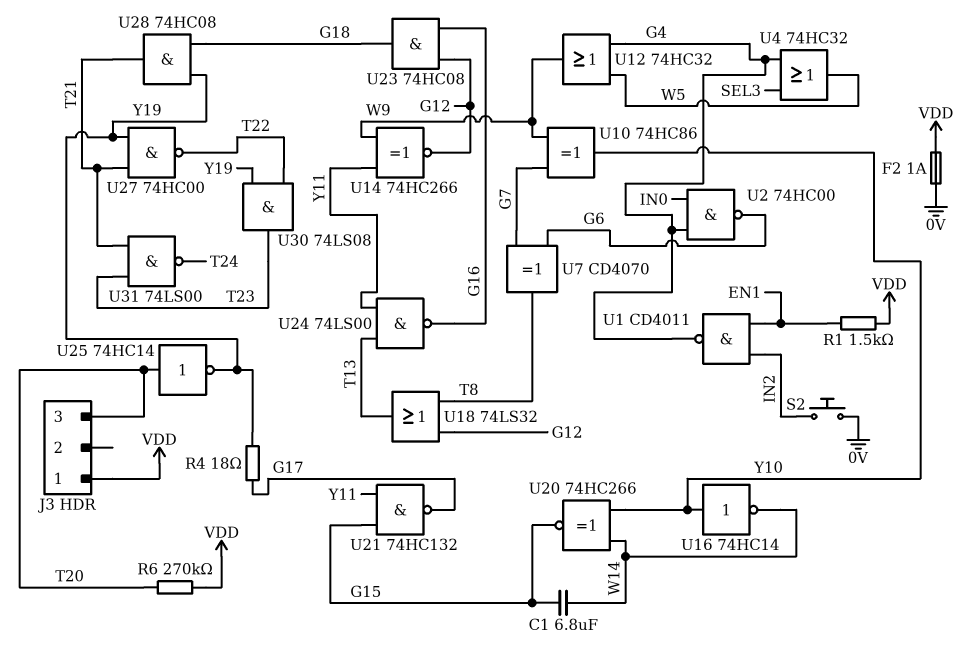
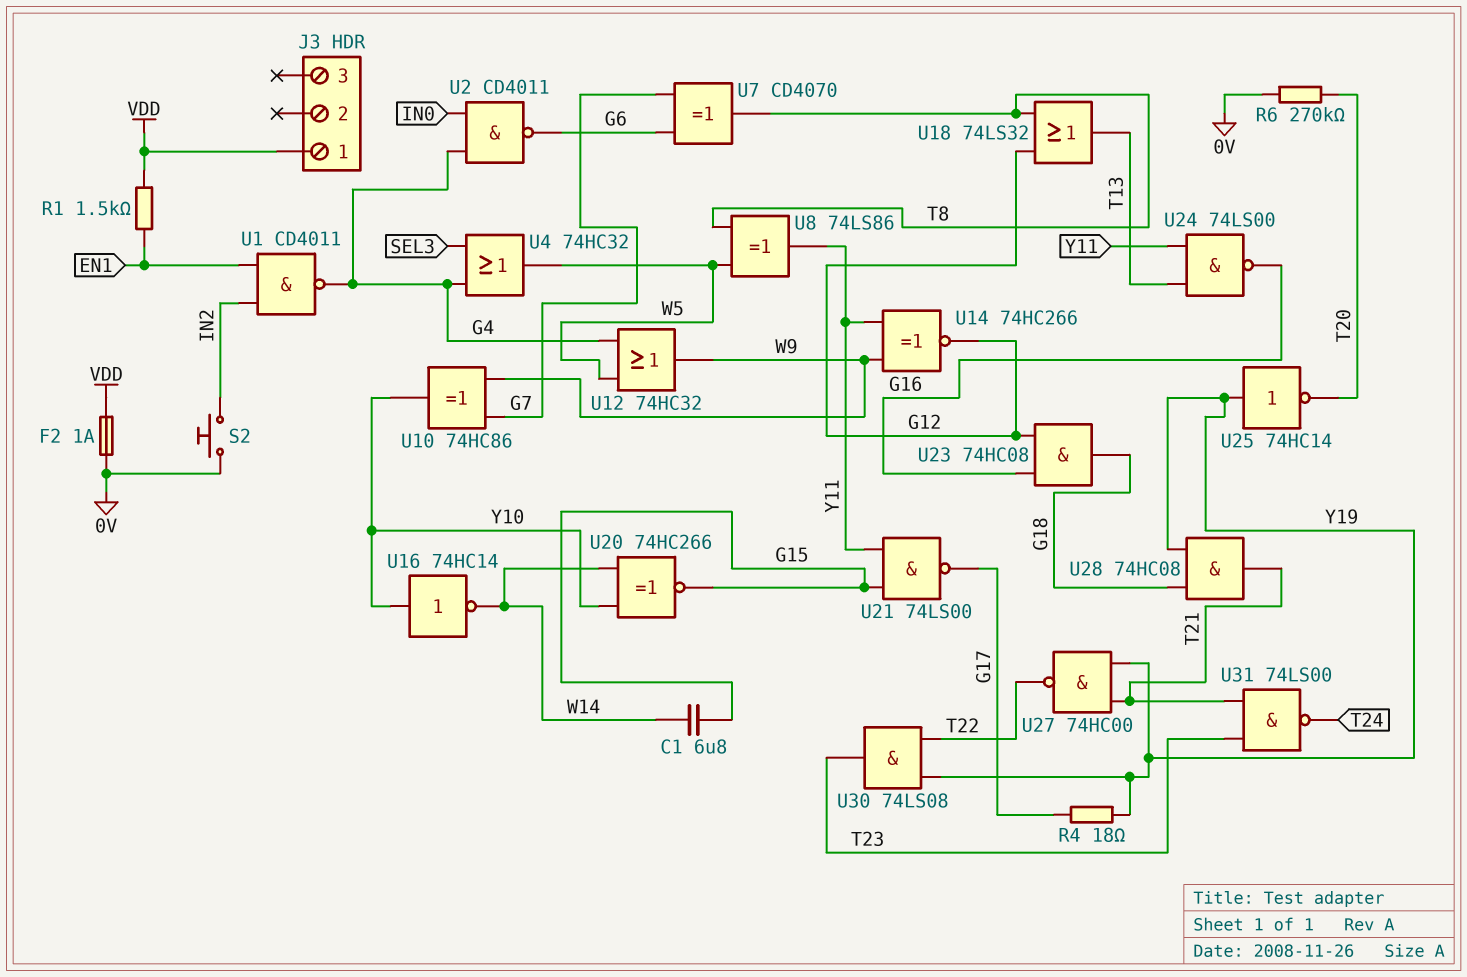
J3 pin 3: T20 -> none
R6: 270k (T20, VDD) -> 270k (0V, T20)
U2: NAND 74HC00 (in G4, in IN0, out G6) -> NAND CD4011 (in G4, in IN0, out G6)
U8: none -> XOR 74LS86 (in T8, in W5, out Y11)
U21: NAND 74HC132 (in G15, in Y11, out G17) -> NAND 74LS00 (in G15, in Y11, out G17)
U25: NOT 74HC14 (in T20, out Y19) -> NOT 74HC14 (in Y19, out T20)

